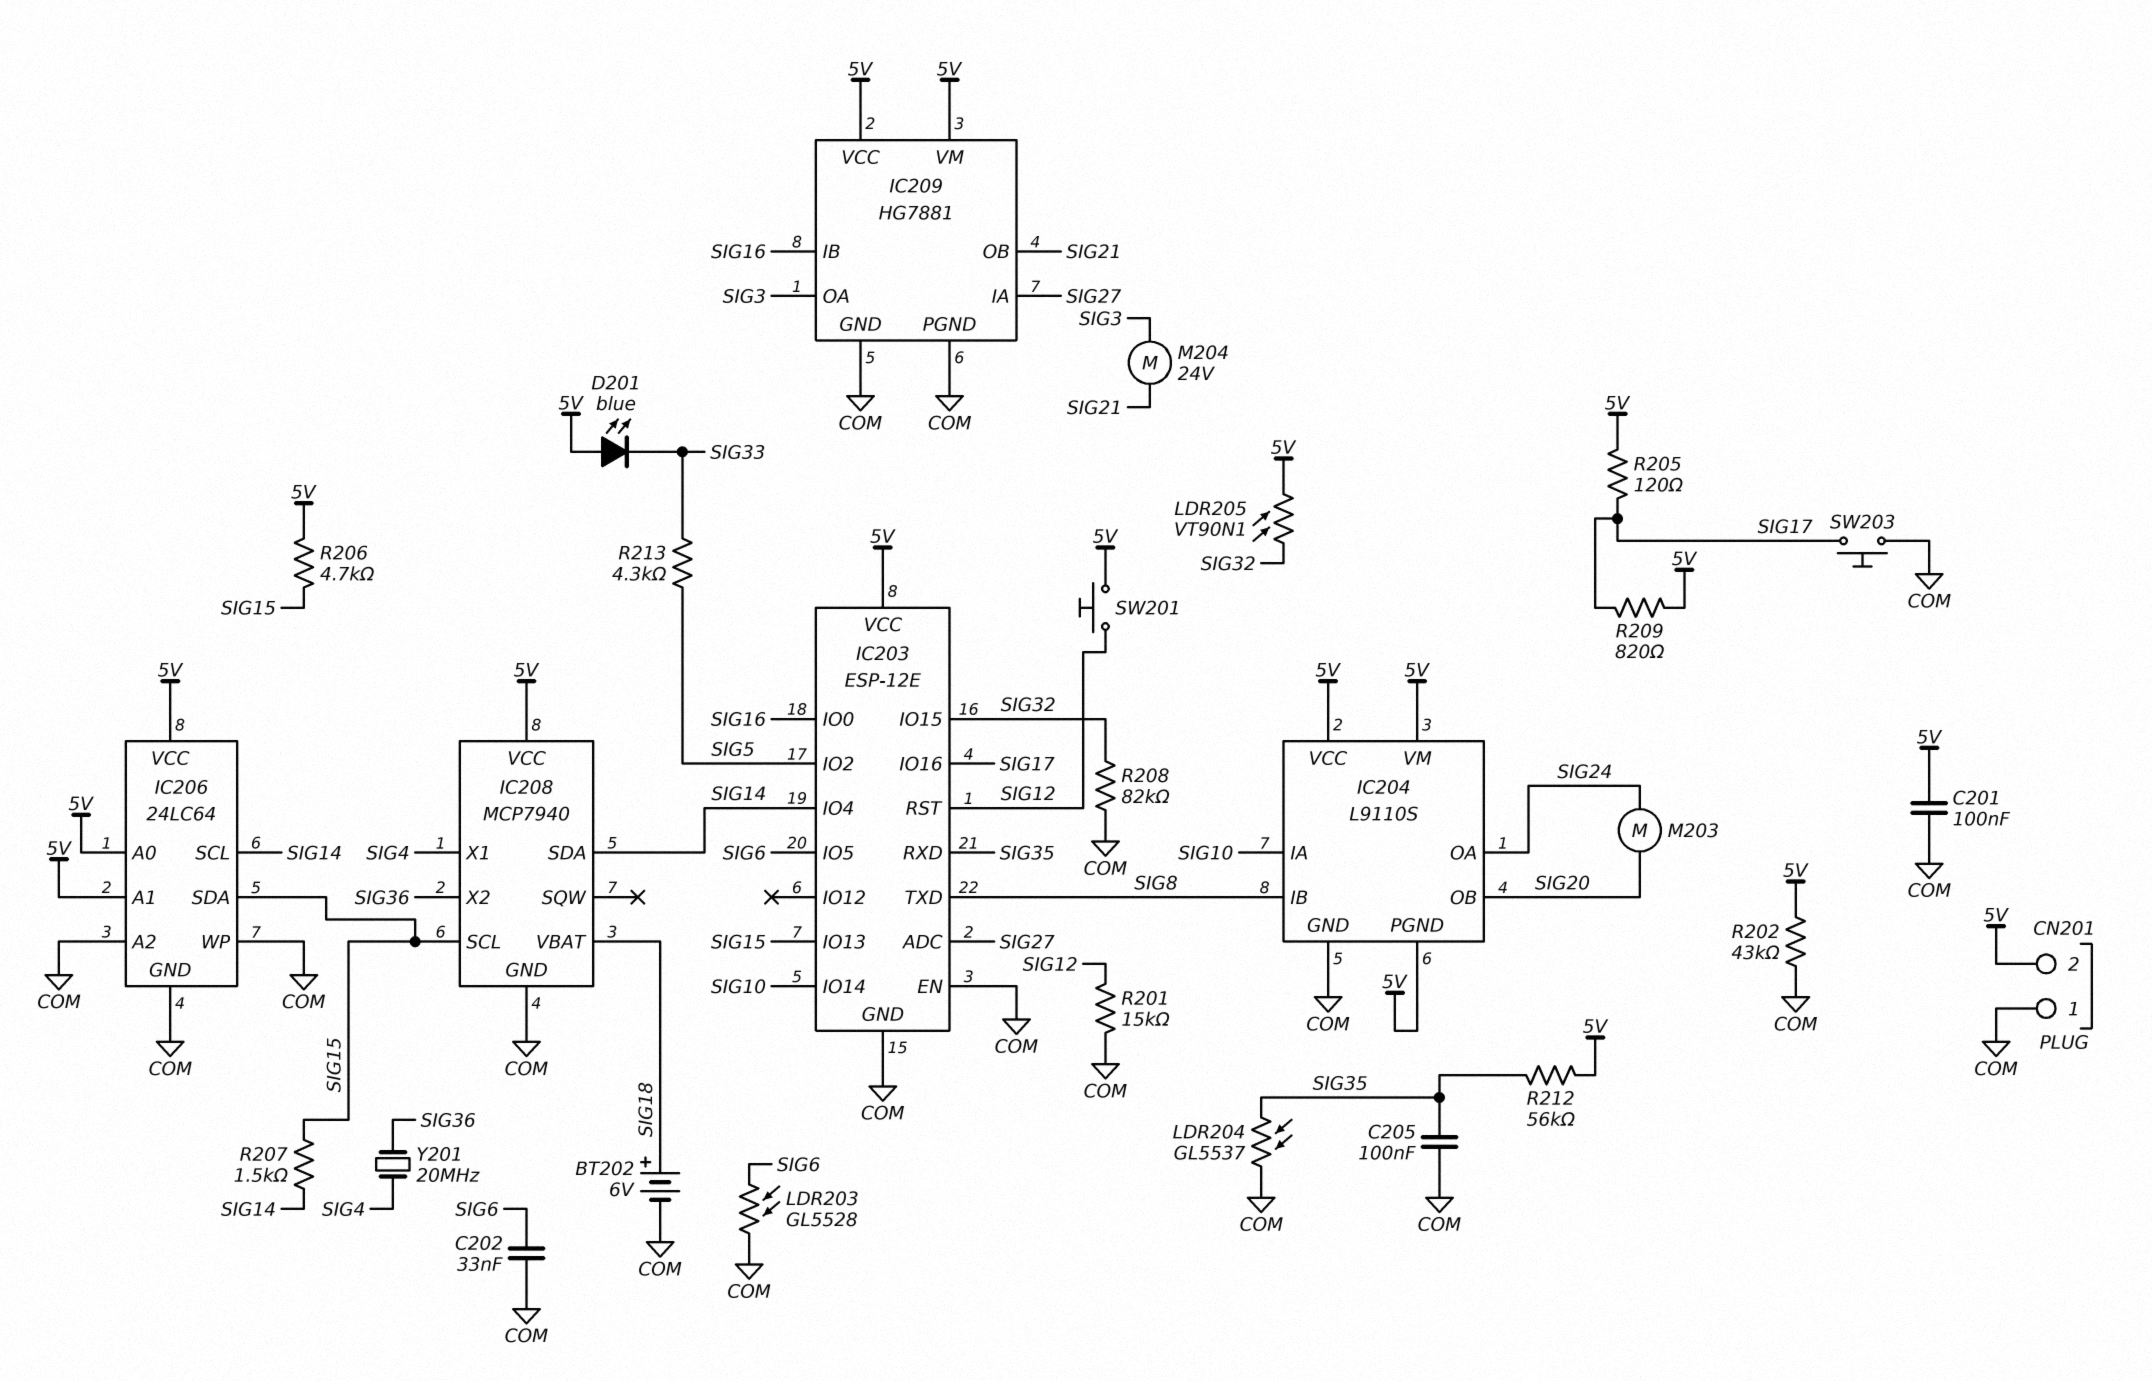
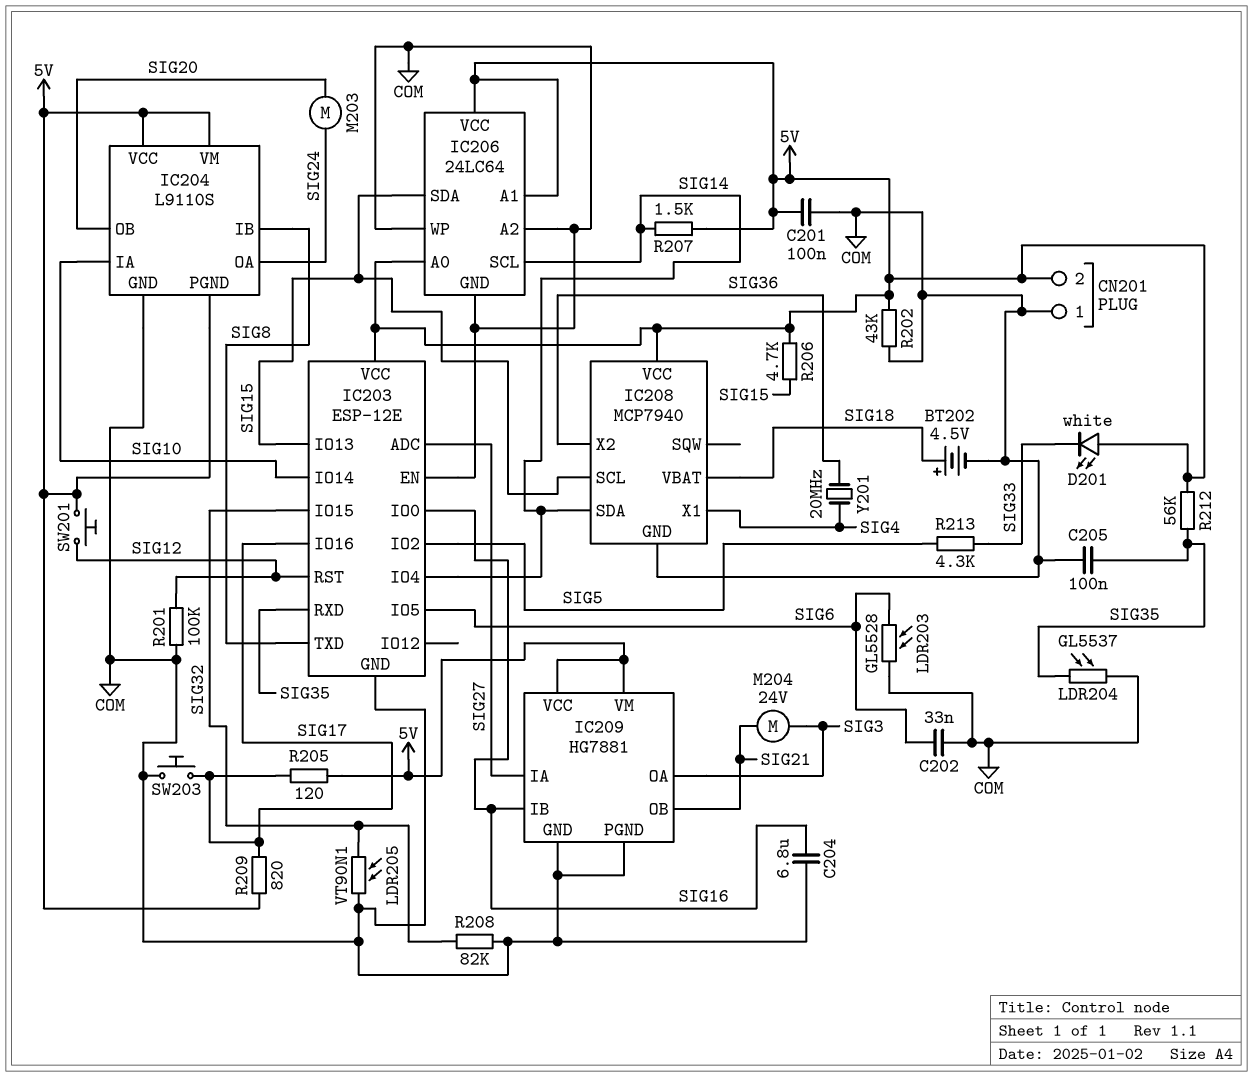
BT202: 6V (plus SIG18, minus COM) -> 4.5V (plus SIG18, minus COM)
C204: none -> 6.8uF (COM, SIG16)
D201: LED blue (A 5V, K SIG33) -> LED white (A 5V, K SIG33)
LDR205: VT90N1 (5V, SIG32) -> VT90N1 (COM, SIG32)
R201: 15k (COM, SIG12) -> 100k (COM, SIG12)
R207: 1.5k (SIG14, SIG15) -> 1.5k (5V, SIG14)

